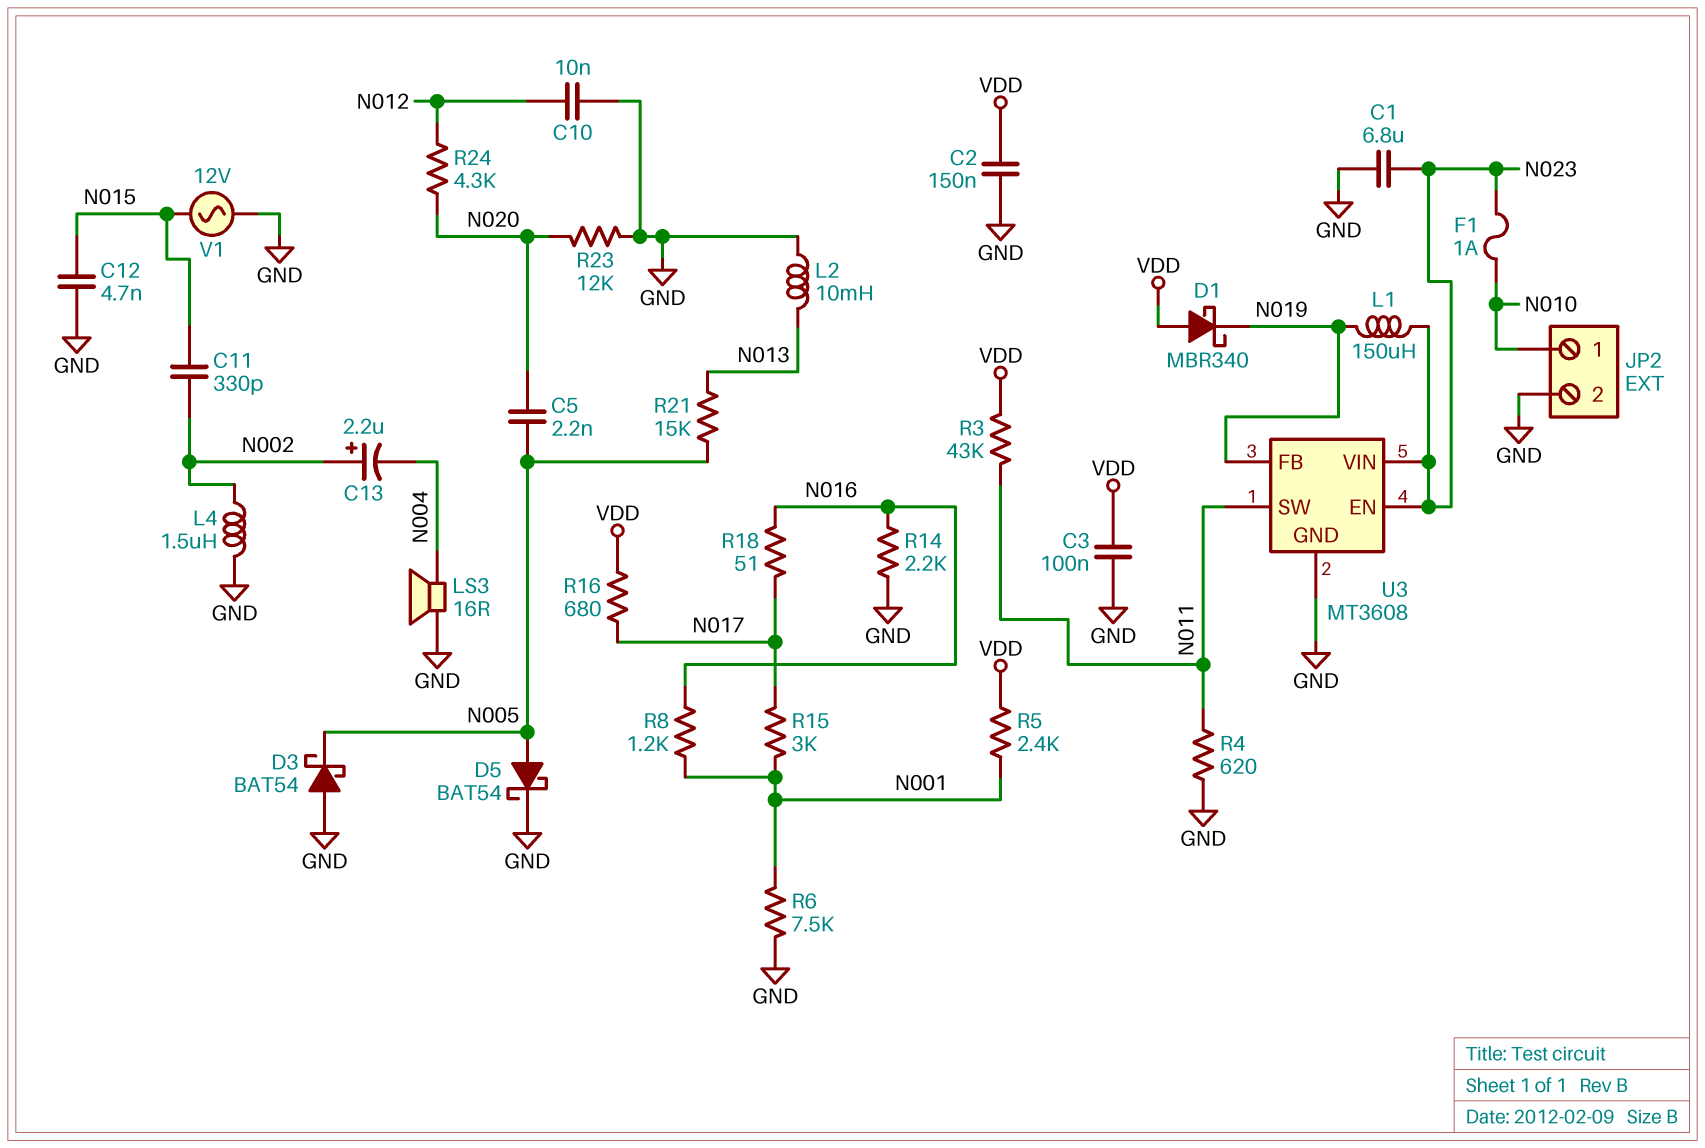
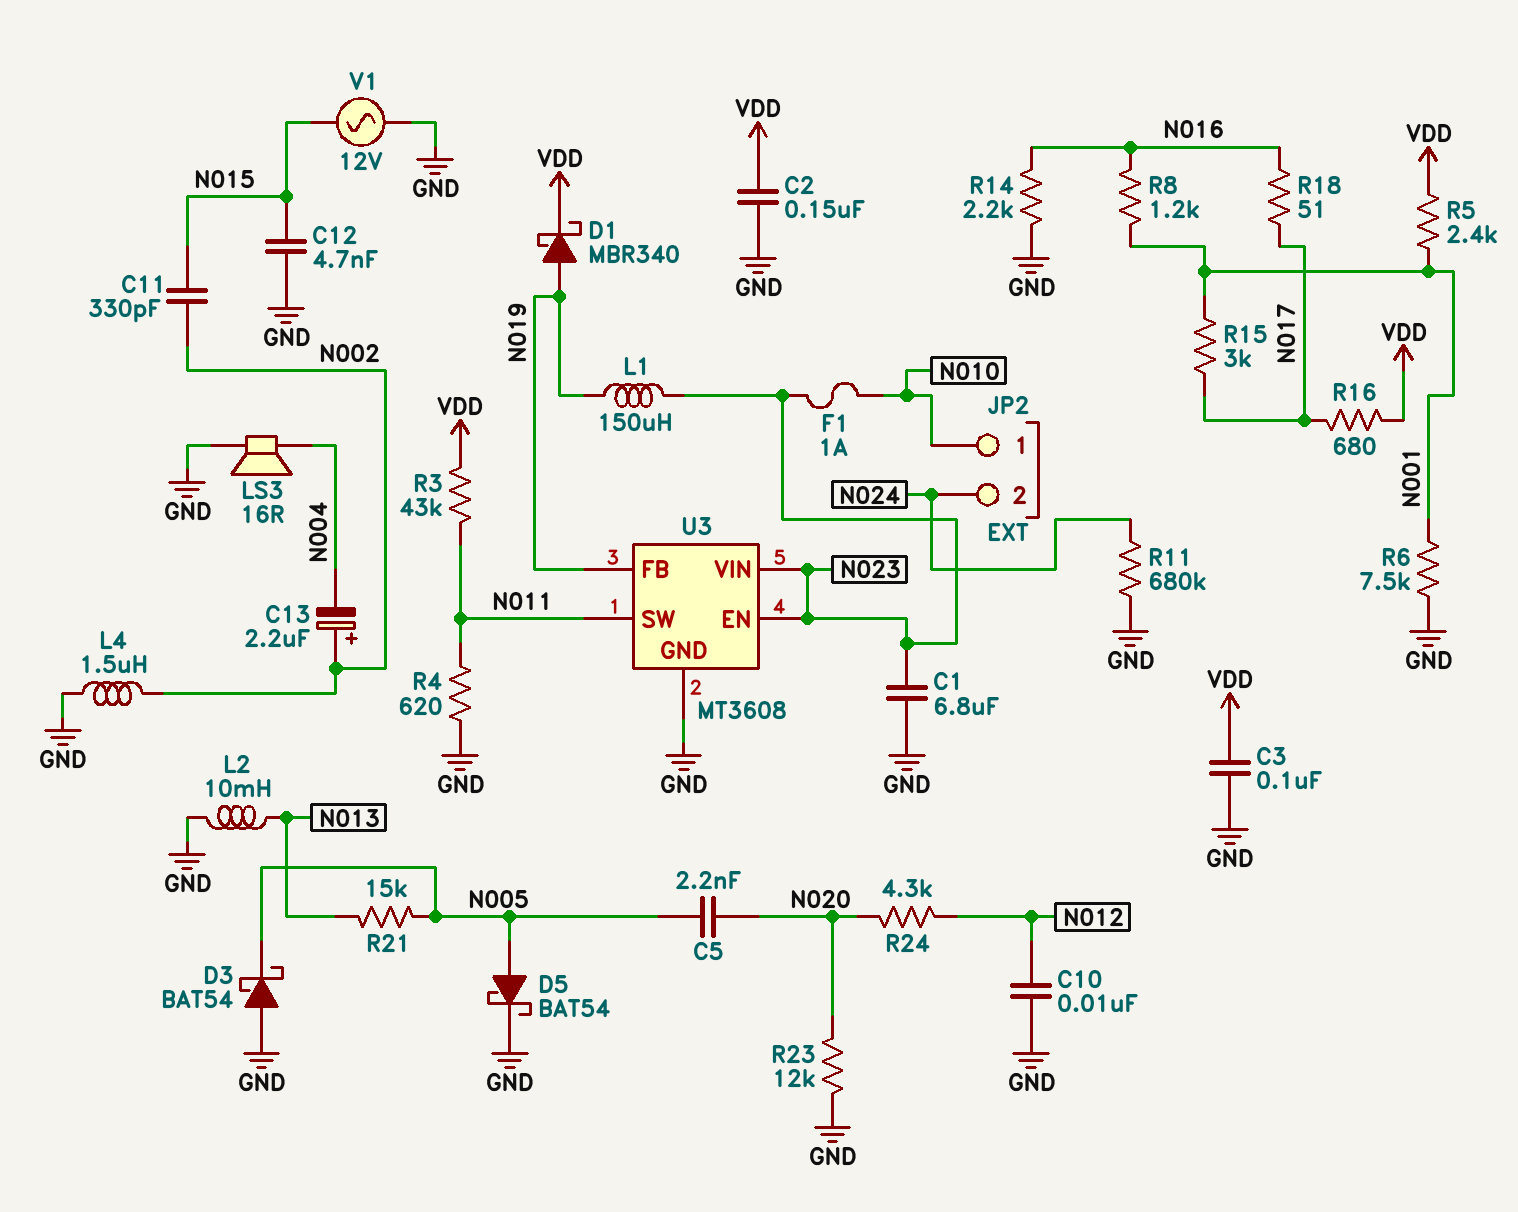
D1: schottky MBR340 (A VDD, K N019) -> schottky MBR340 (A N019, K VDD)
JP2 pin 2: GND -> N024
R11: none -> 680k (GND, N024)

